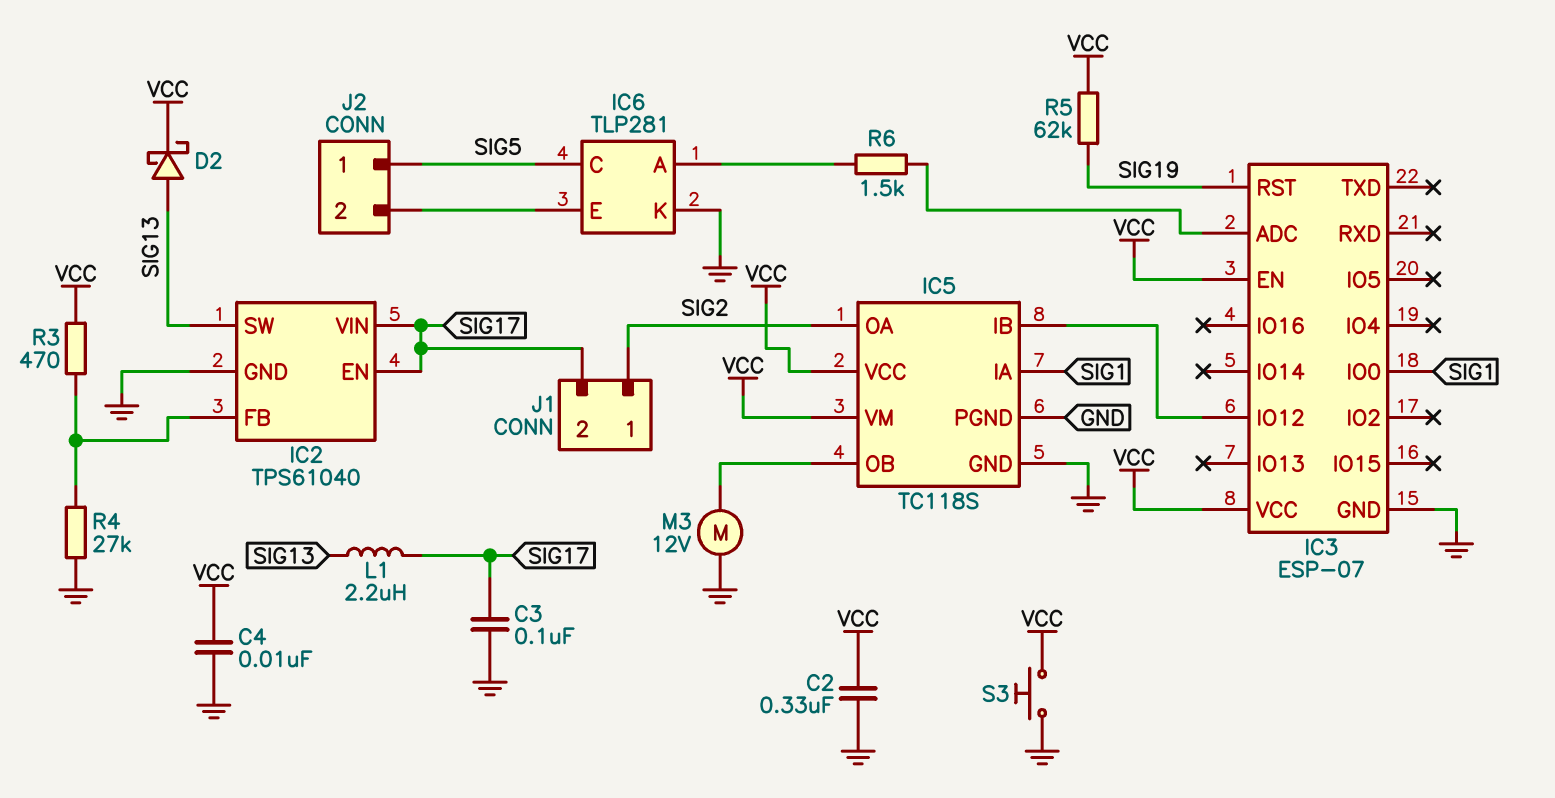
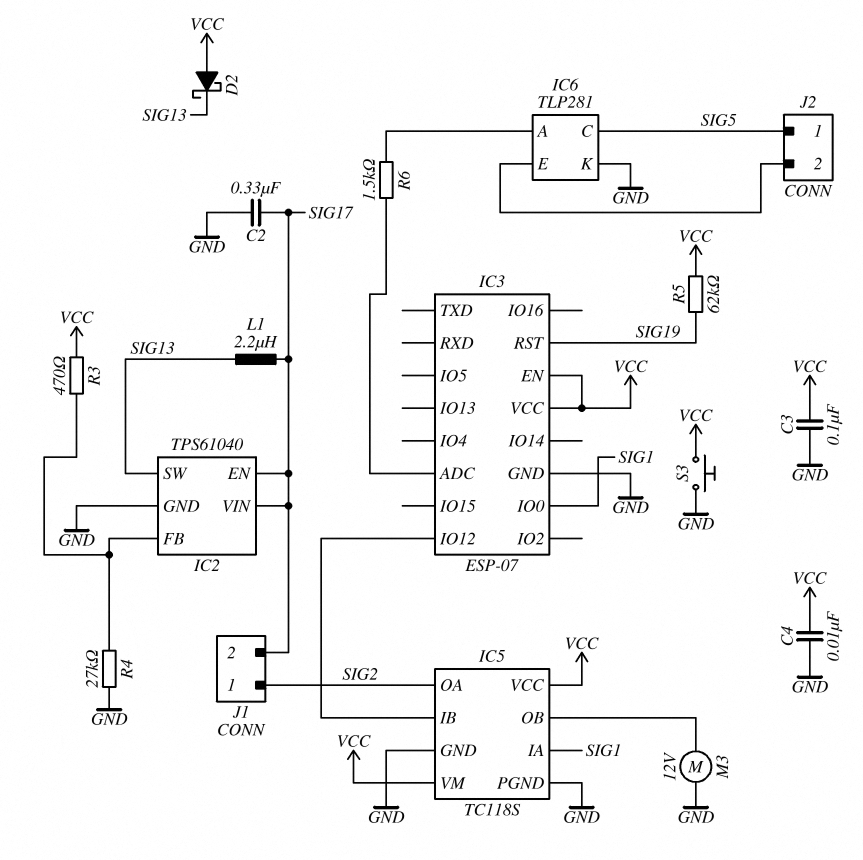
C2: 330nF (GND, VCC) -> 330nF (GND, SIG17)
C3: 100nF (GND, SIG17) -> 100nF (GND, VCC)
D2: schottky (A SIG13, K VCC) -> schottky (A VCC, K SIG13)

